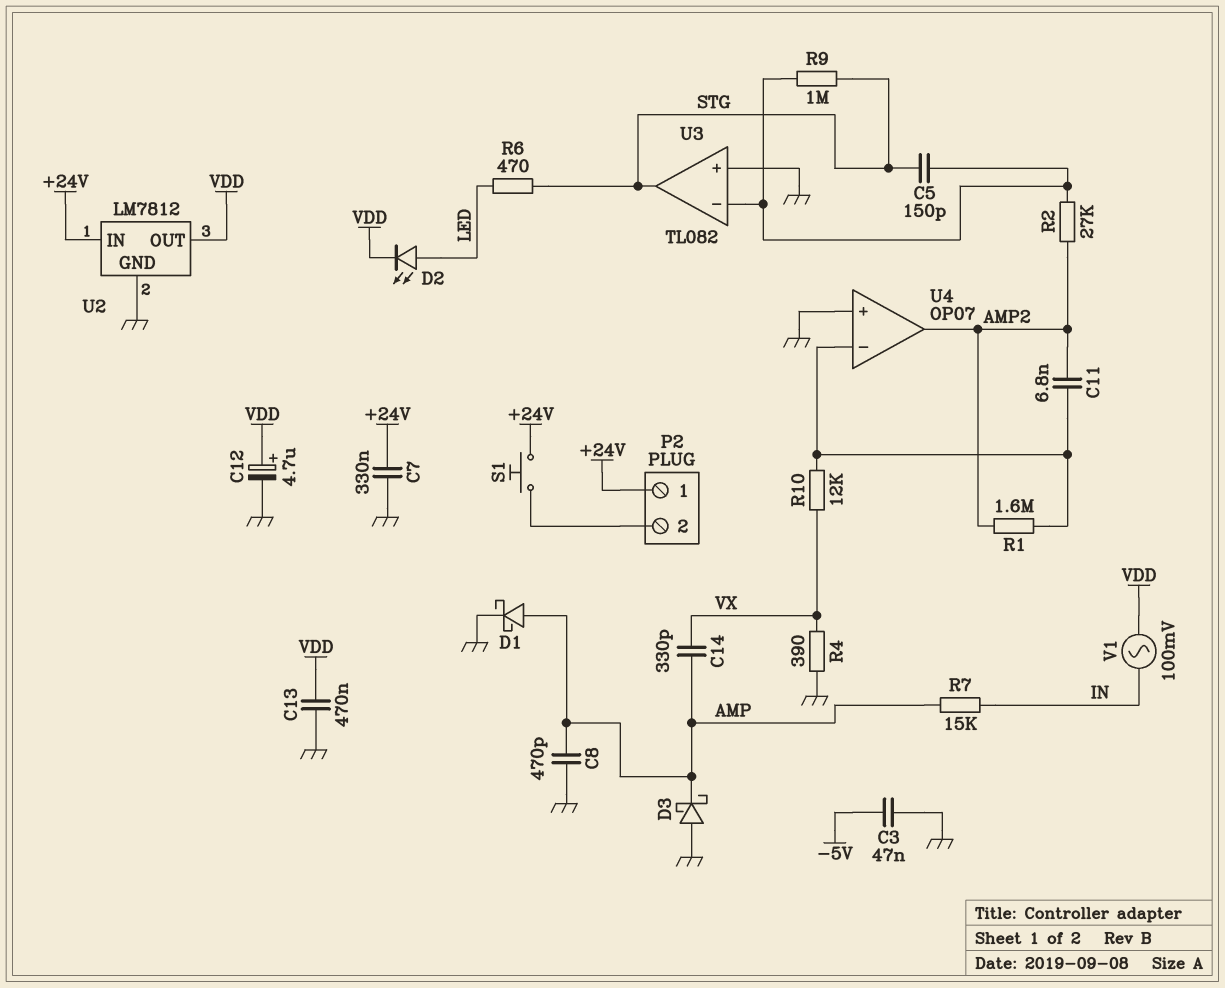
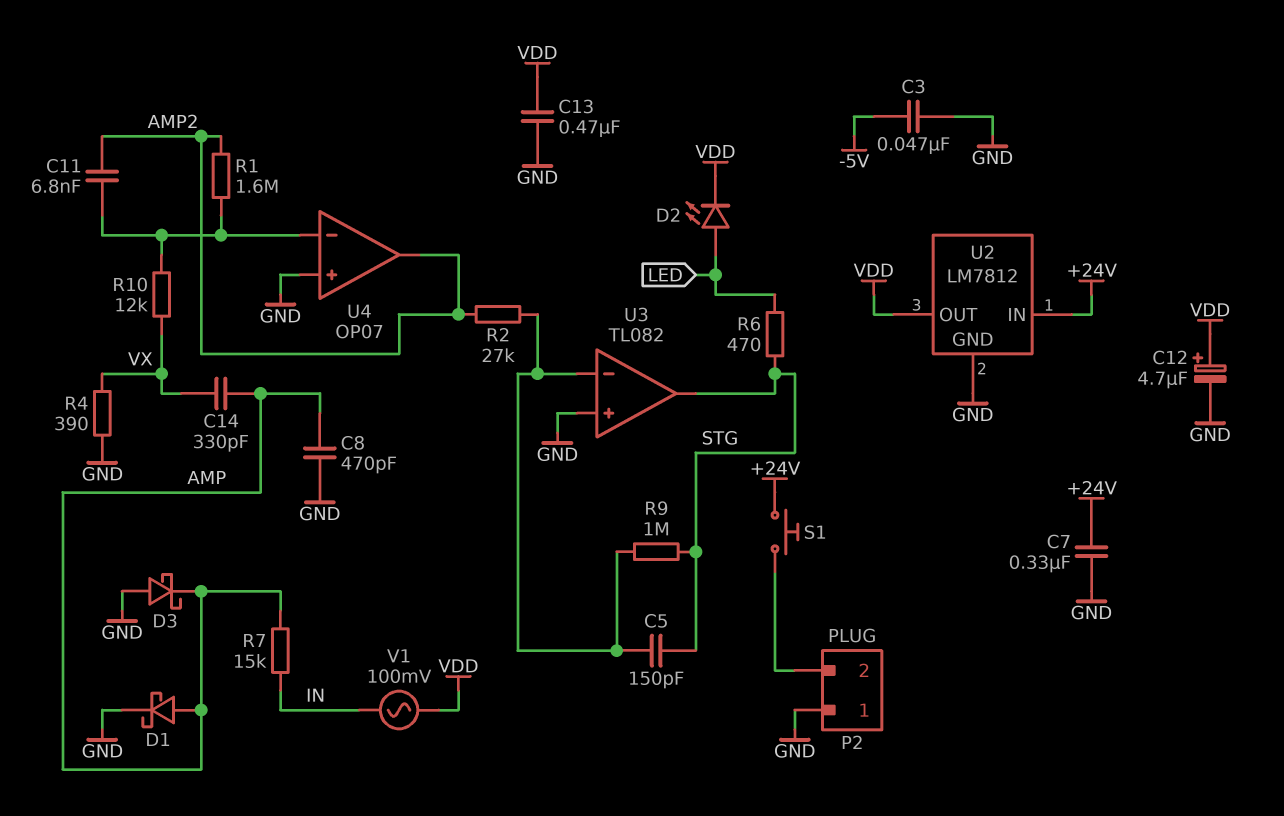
P2 pin 1: +24V -> GND

